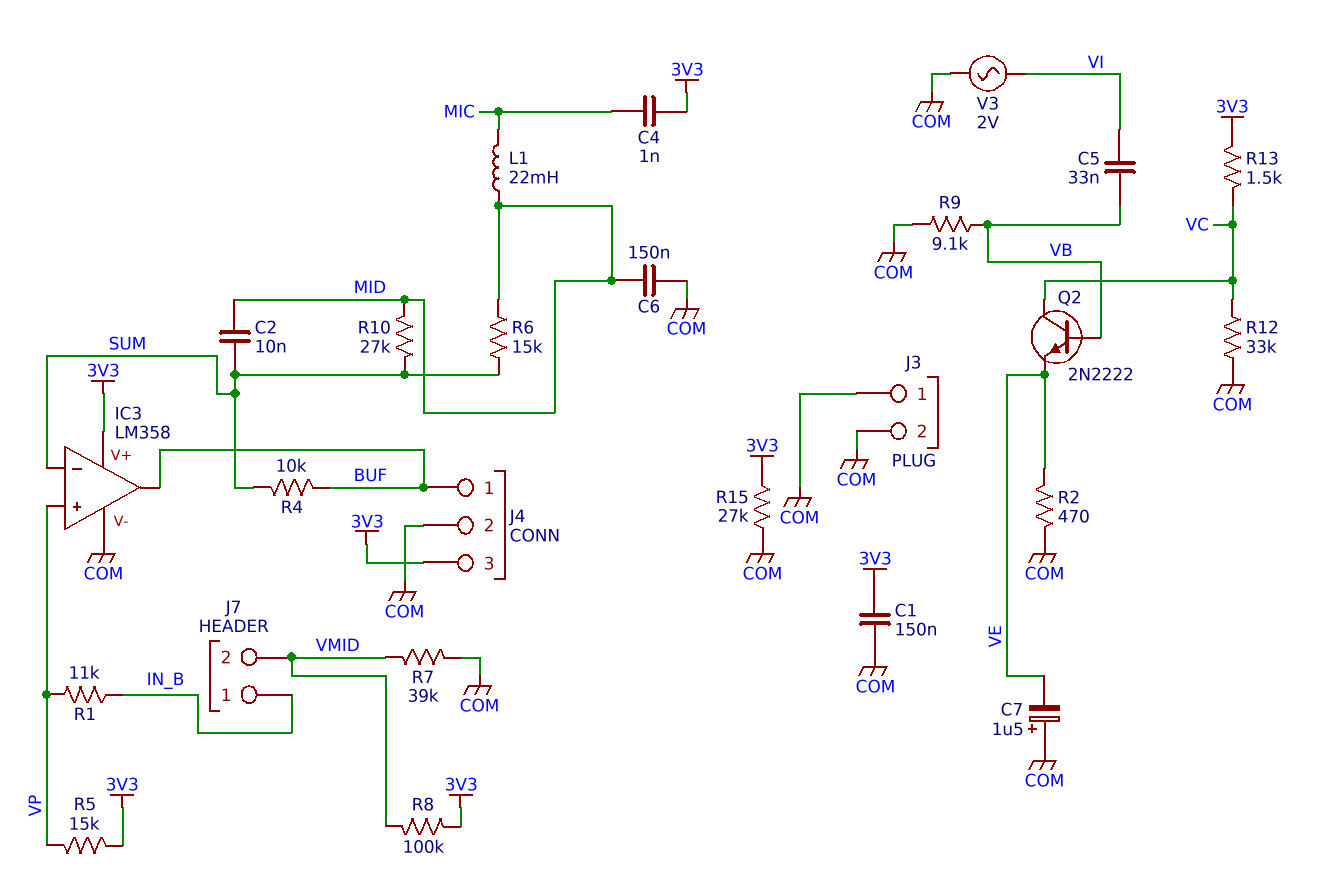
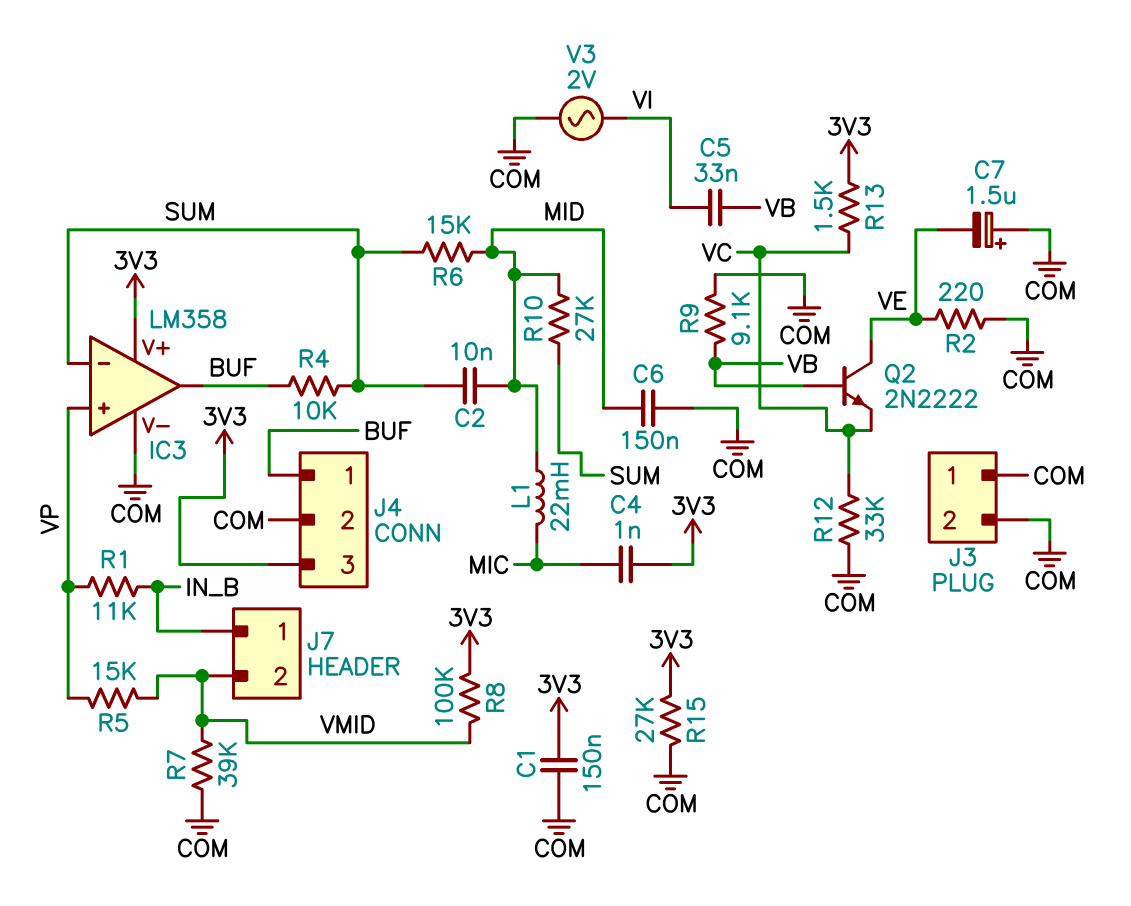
Q2: NPN 2N2222 (B VB, C VC, E VE) -> NPN 2N2222 (B VB, C VE, E VC)
R2: 470 (COM, VE) -> 220 (COM, VE)
R5: 15k (3V3, VP) -> 15k (VMID, VP)

